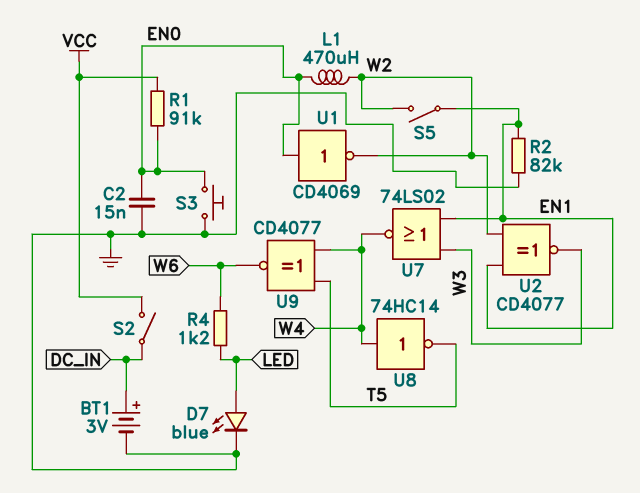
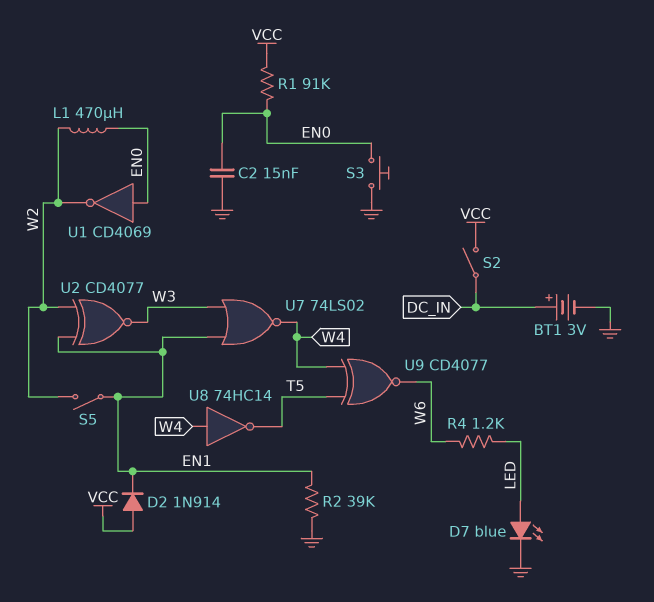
D2: none -> diode 1N914 (A VCC, K EN1)
R2: 82k (EN1, GND) -> 39k (EN1, GND)

